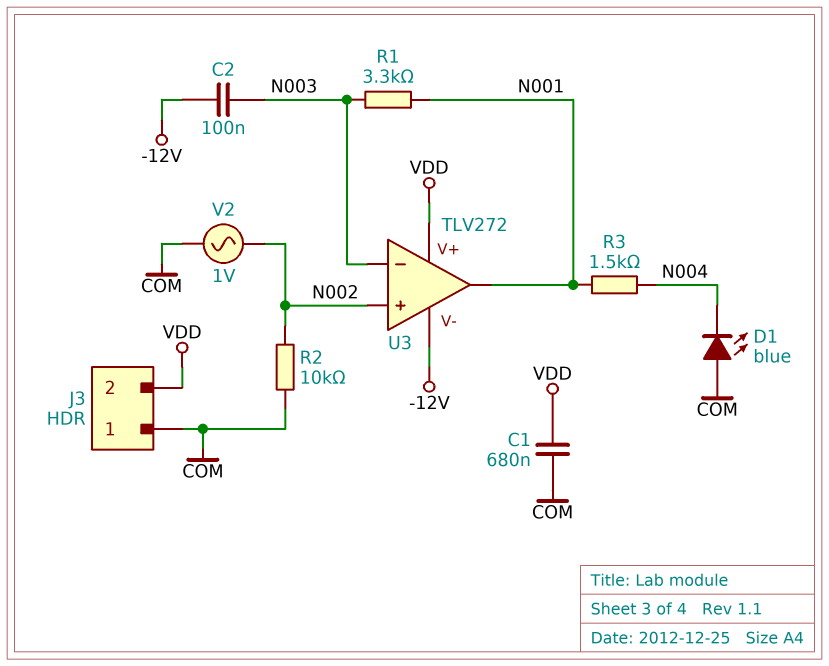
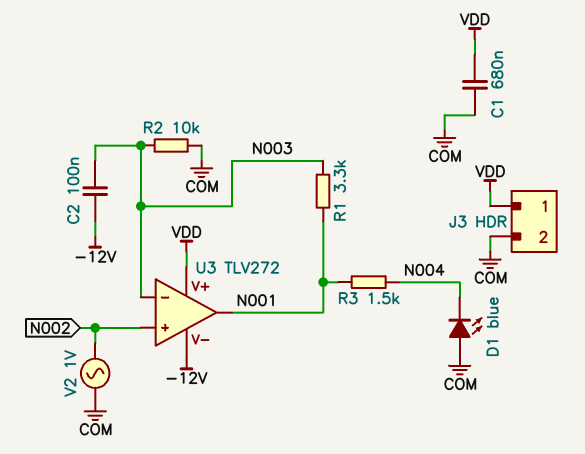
J3 pin 1: COM -> VDD
J3 pin 2: VDD -> COM
R2: 10k (COM, N002) -> 10k (COM, N003)

